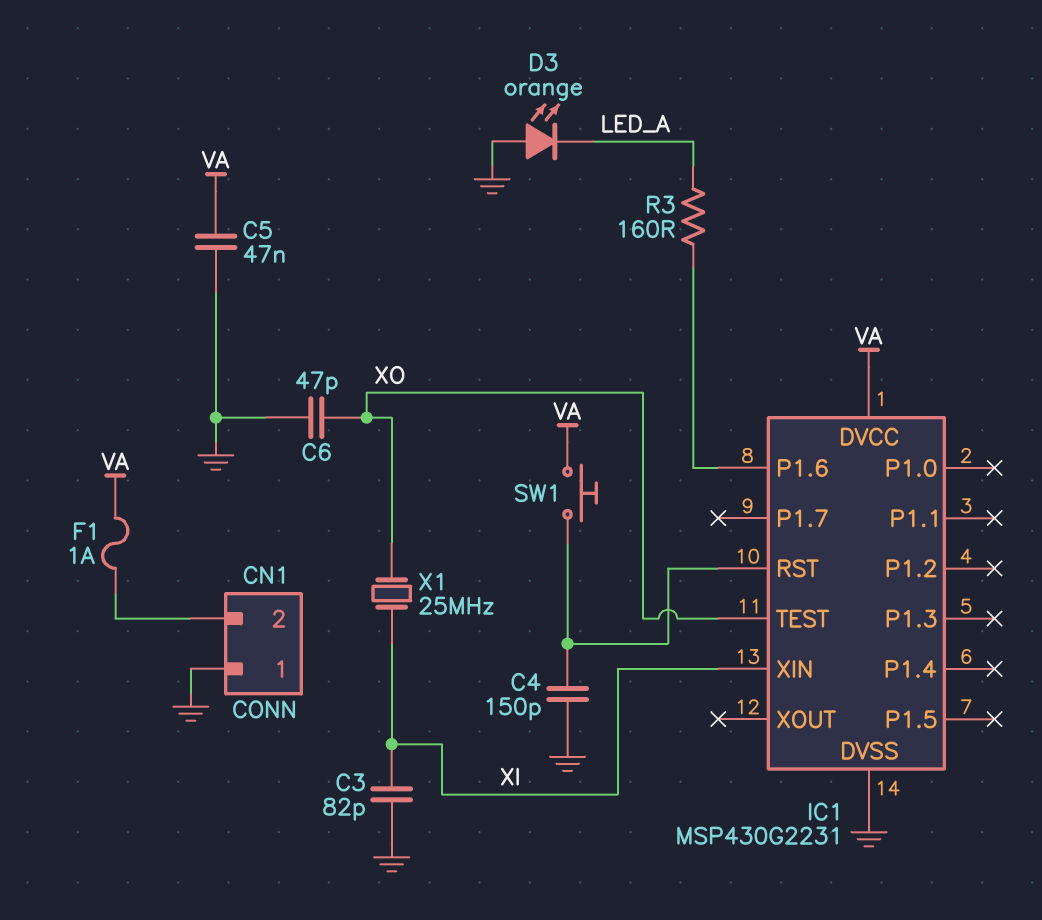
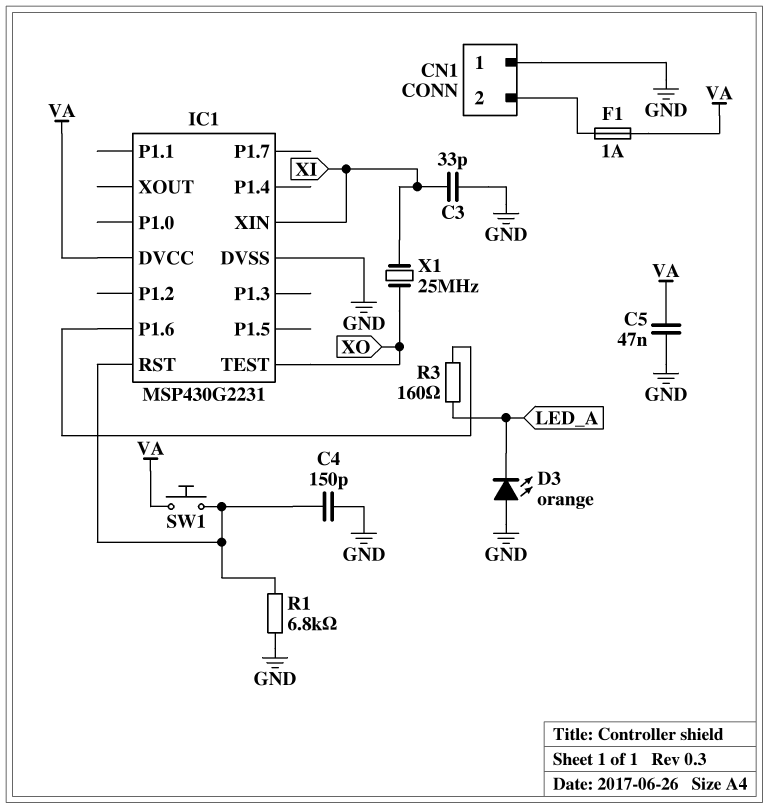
C3: 82pF (GND, XI) -> 33pF (GND, XI)
C6: 47pF (GND, XO) -> none
R1: none -> 6.8k (GND, IC1/RST)

